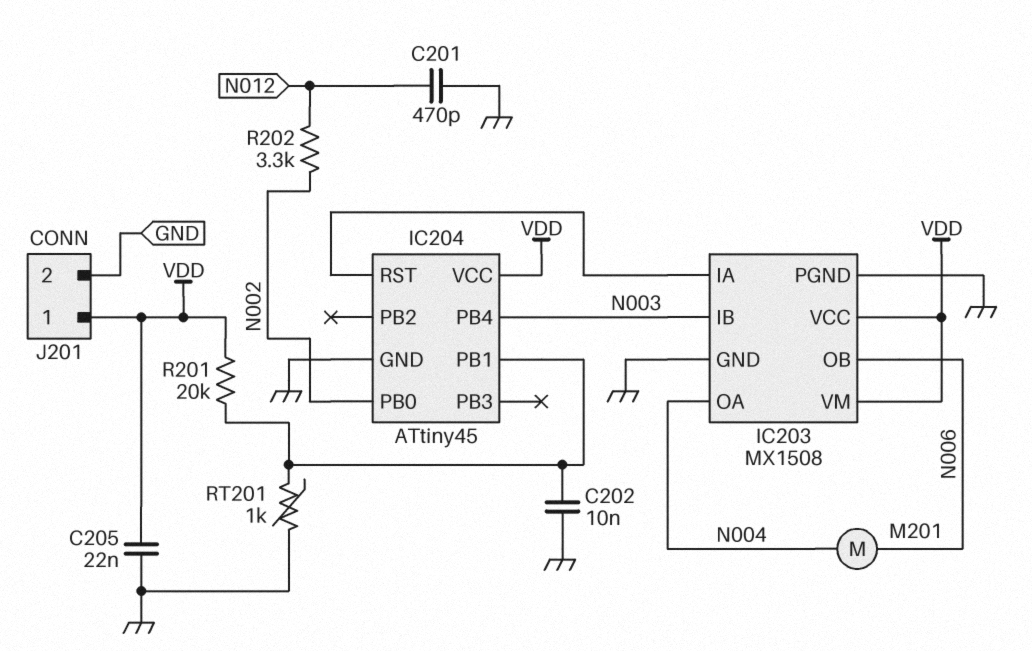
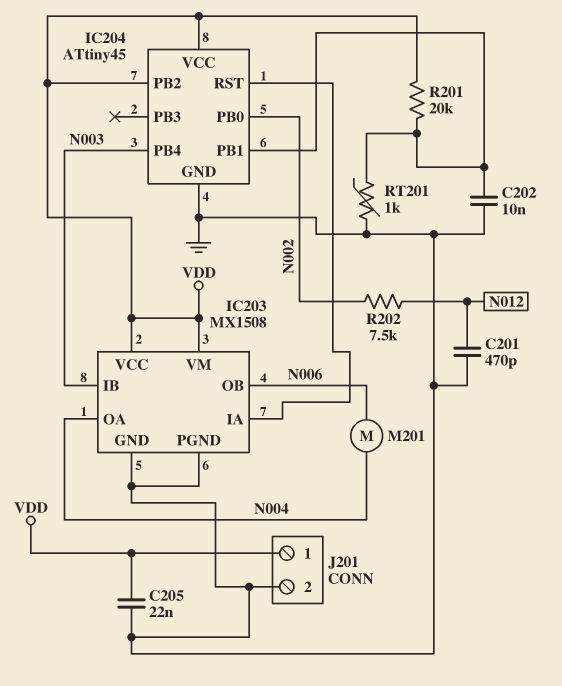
IC204 pin PB2: none -> VDD
R202: 3.3k (N002, N012) -> 7.5k (N002, N012)

